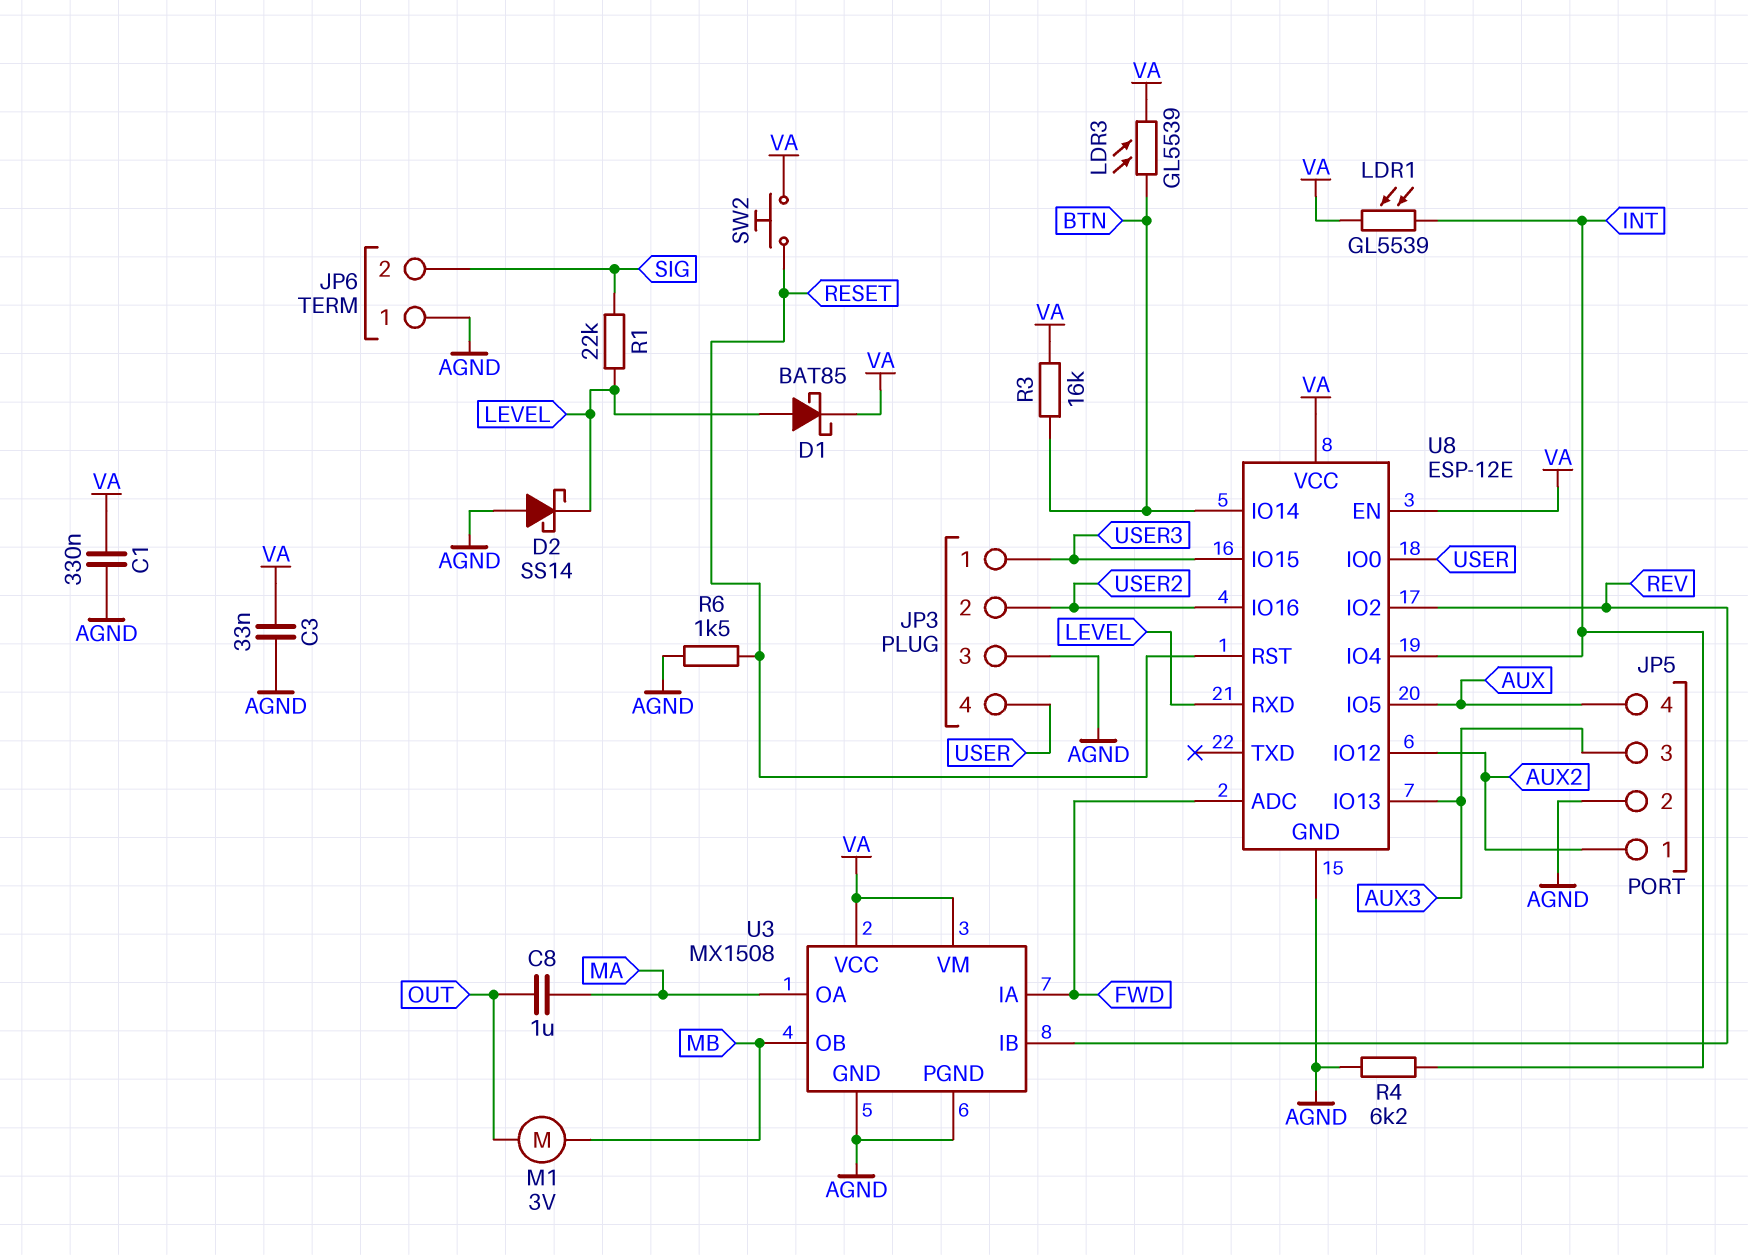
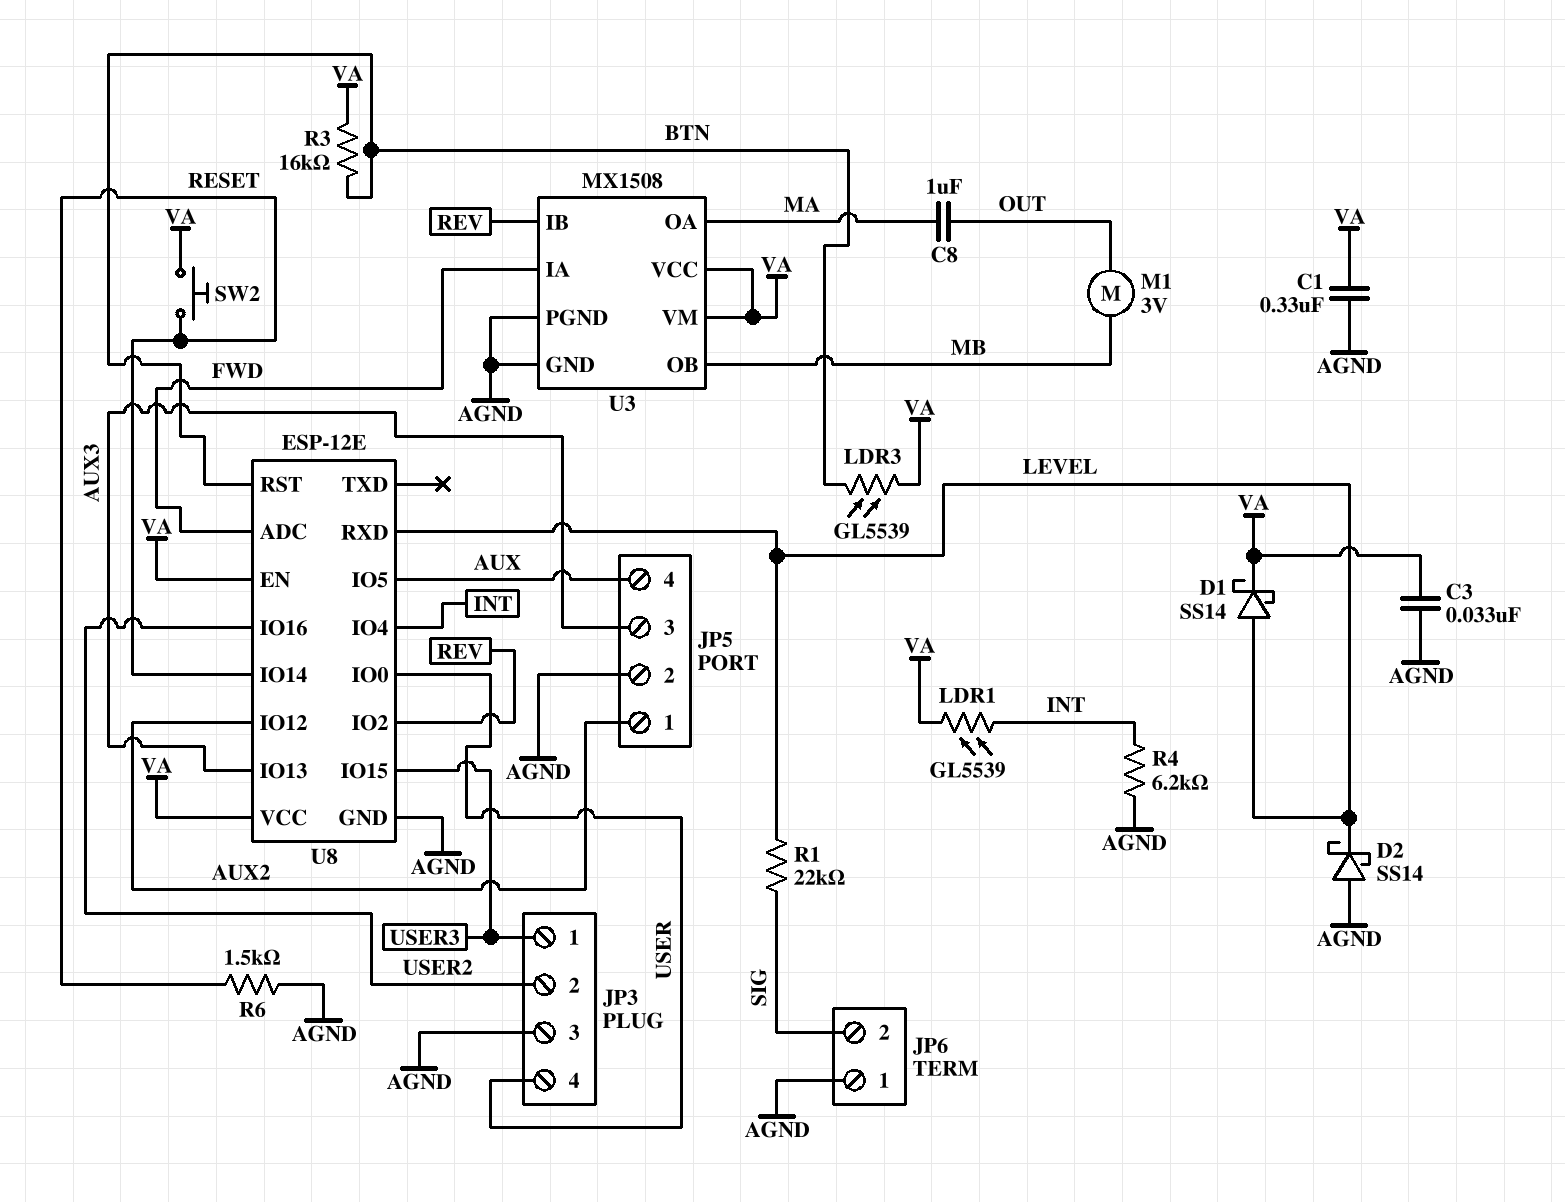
D1: schottky BAT85 (A LEVEL, K VA) -> schottky SS14 (A LEVEL, K VA)
U8 pin IO14: BTN -> RESET
U8 pin RST: RESET -> BTN

